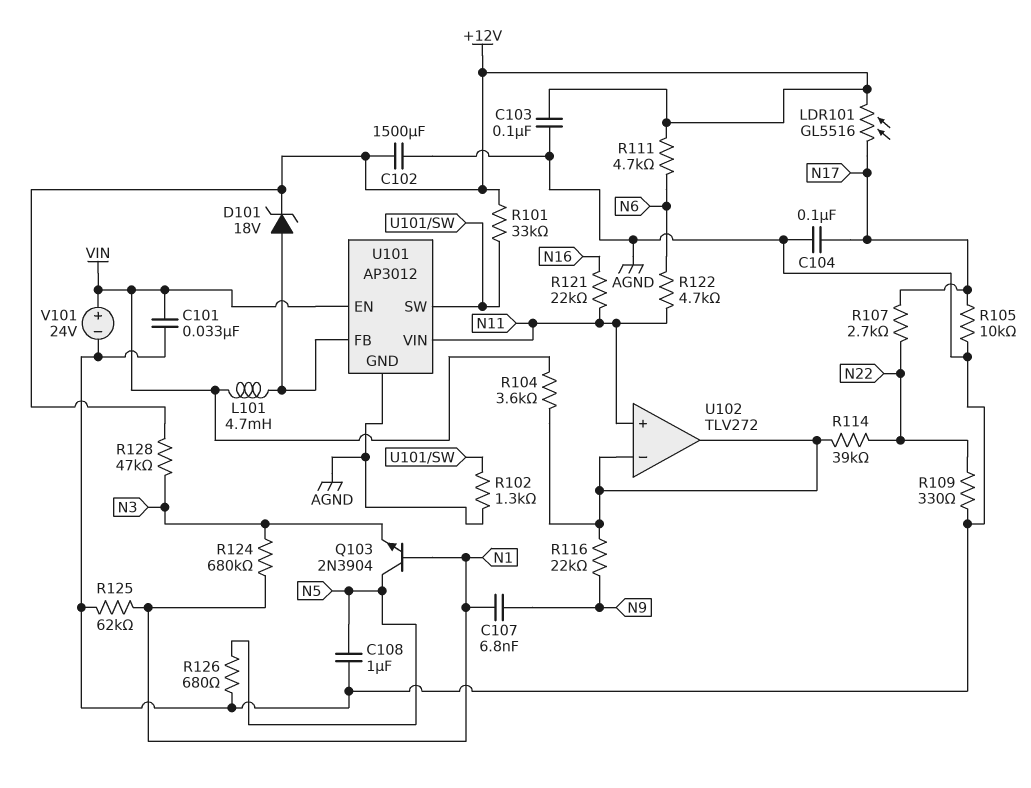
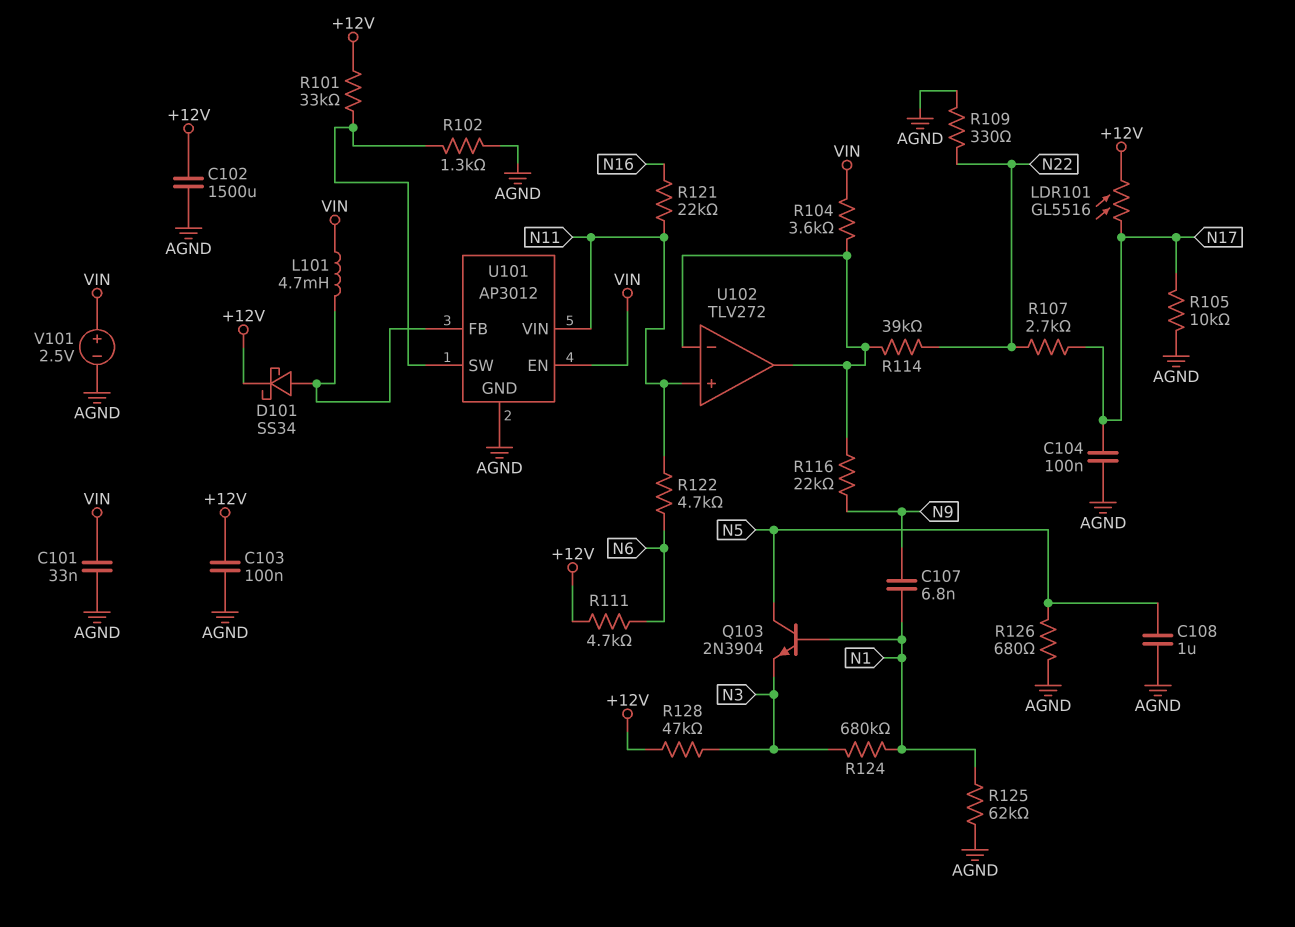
D101: zener 18V (A U101/FB, K +12V) -> schottky SS34 (A U101/FB, K +12V)
V101: 24V (plus VIN, minus AGND) -> 2.5V (plus VIN, minus AGND)

